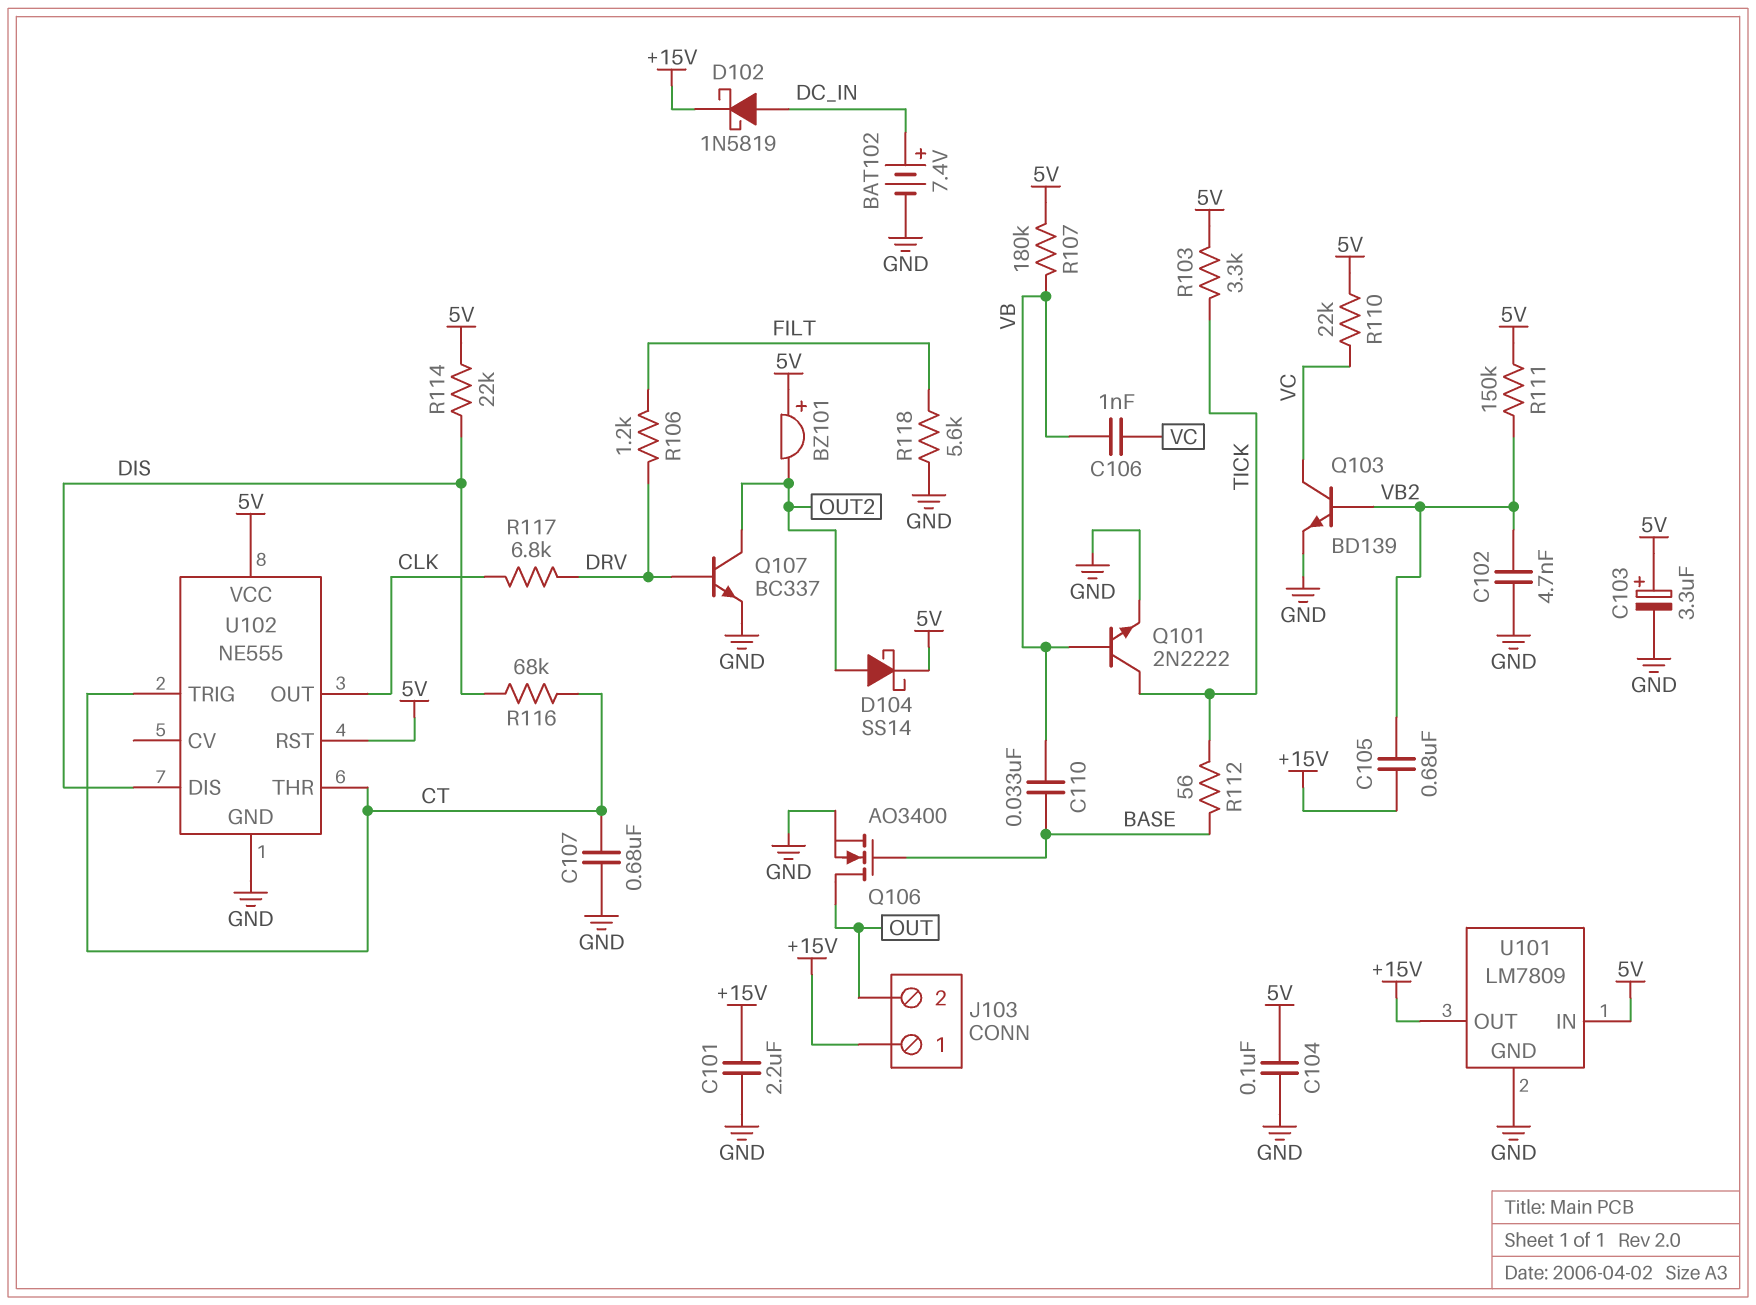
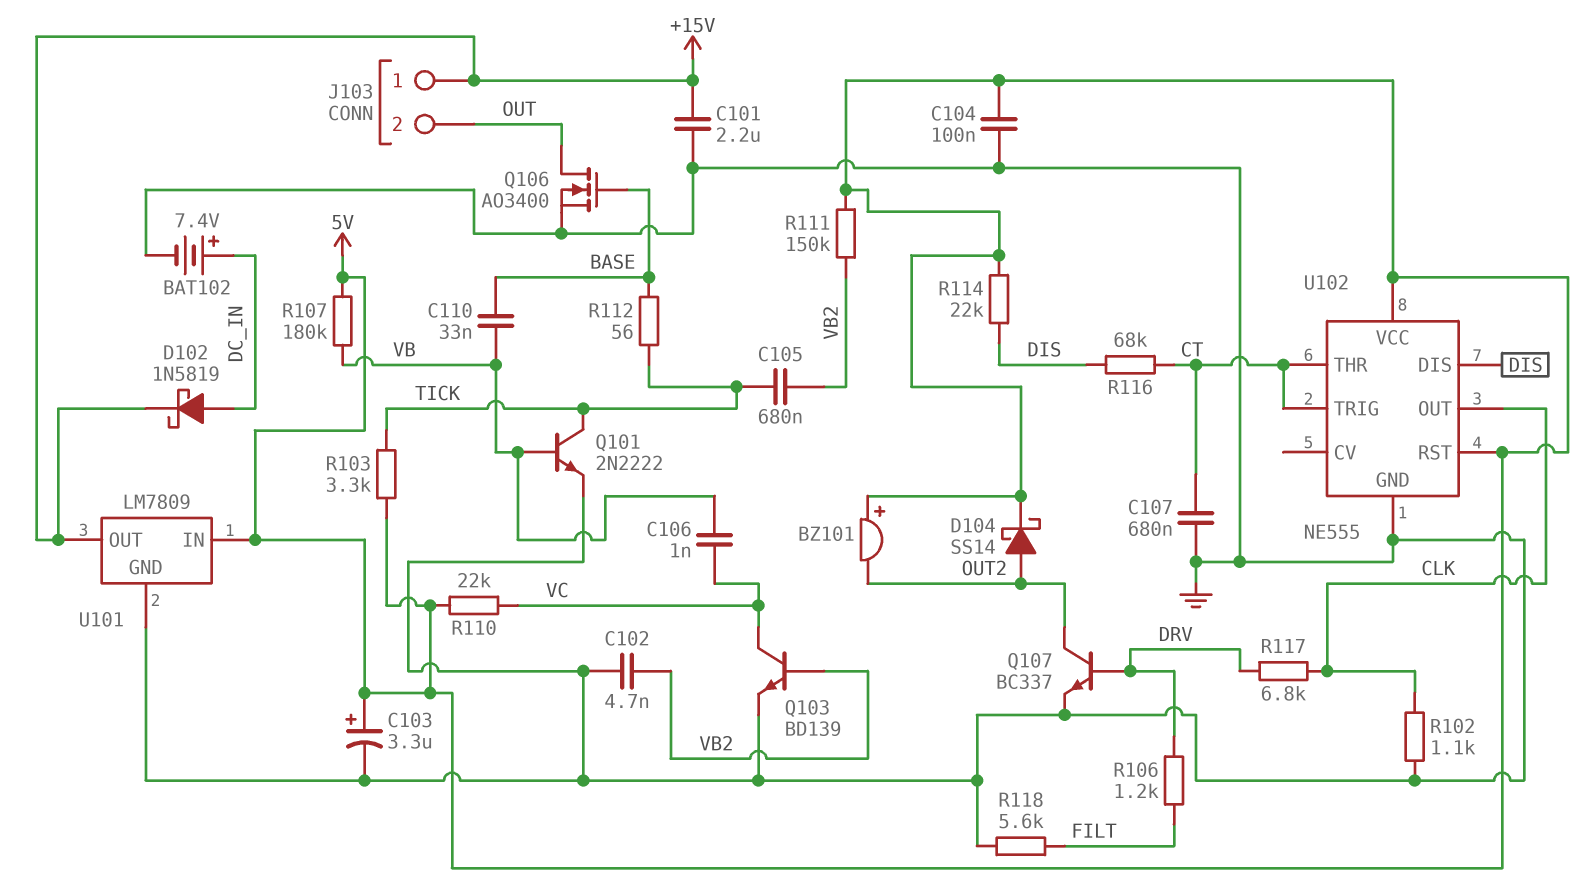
C105: 680nF (+15V, VB2) -> 680nF (TICK, VB2)
R102: none -> 1.1k (CLK, GND)

